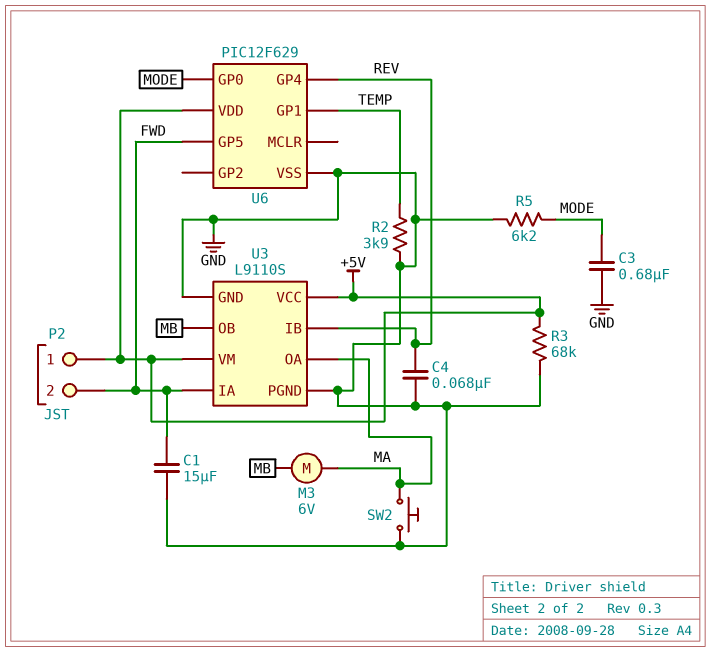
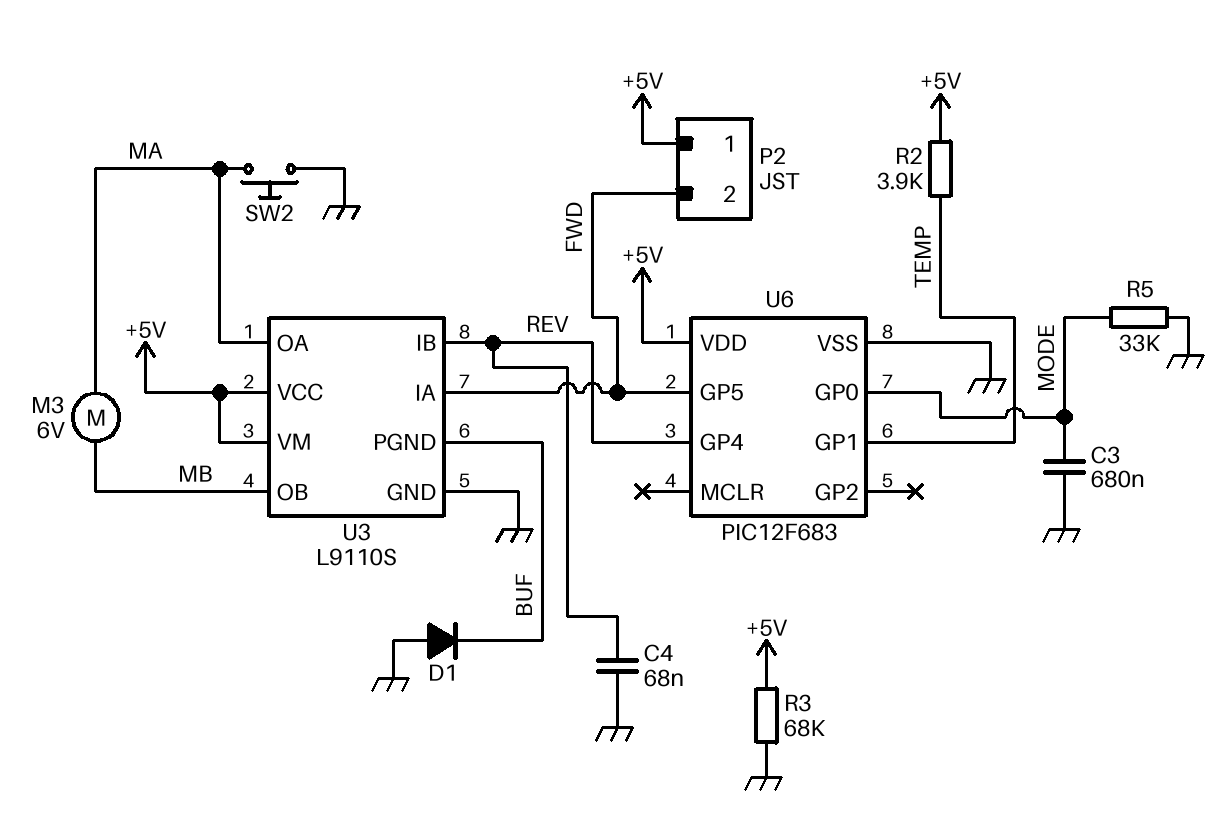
C1: 15uF (FWD, GND) -> none
D1: none -> diode (A GND, K BUF)
R2: 3.9k (GND, TEMP) -> 3.9k (+5V, TEMP)
R5: 6.2k (GND, MODE) -> 33k (GND, MODE)
U3 pin PGND: GND -> BUF
U6: PIC12F629 -> PIC12F683

